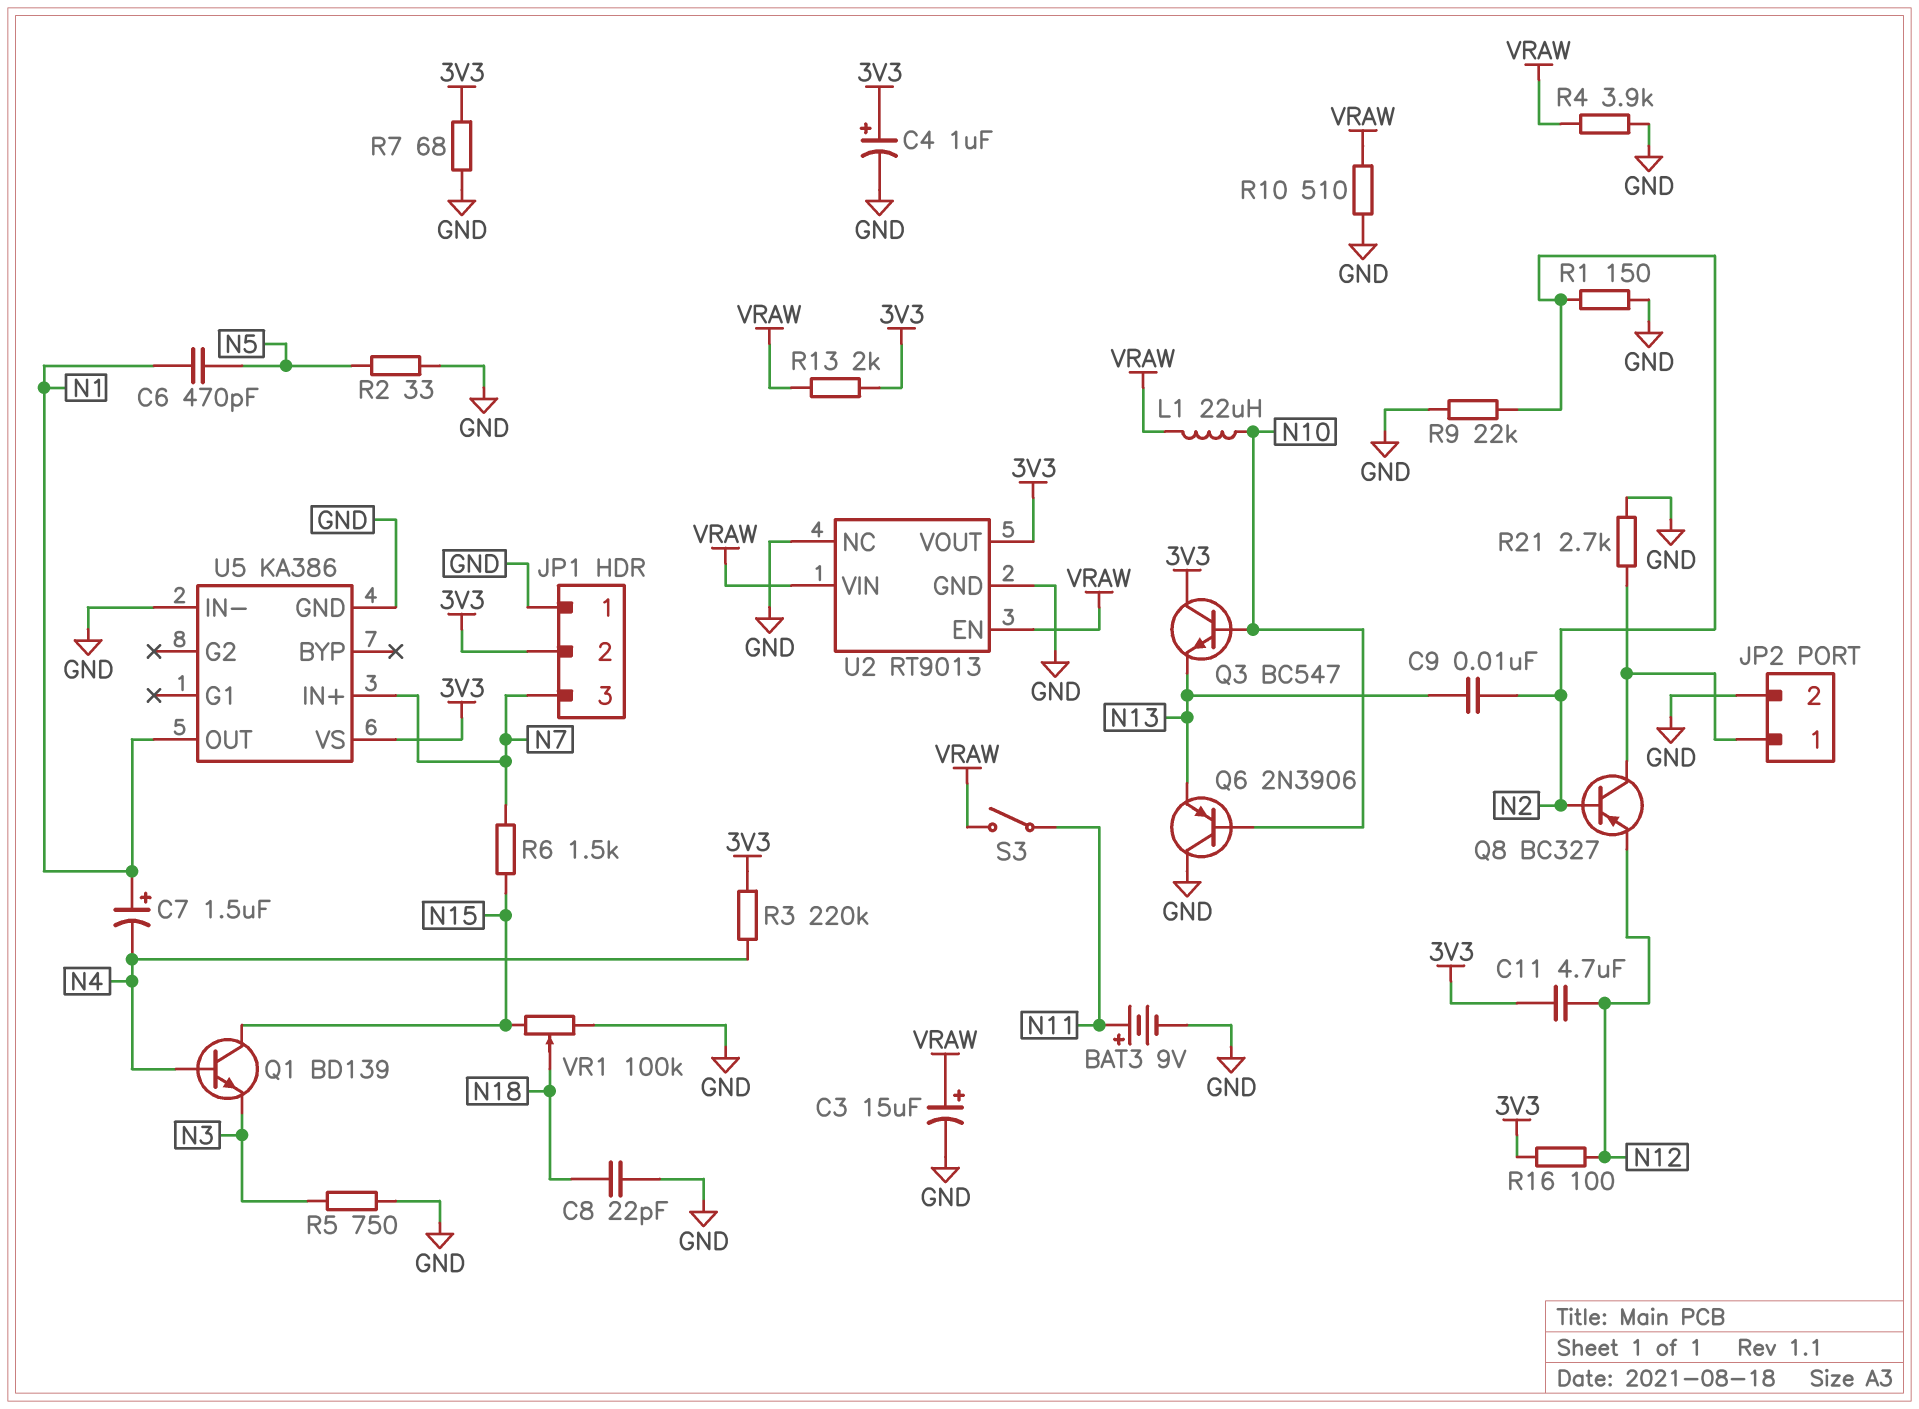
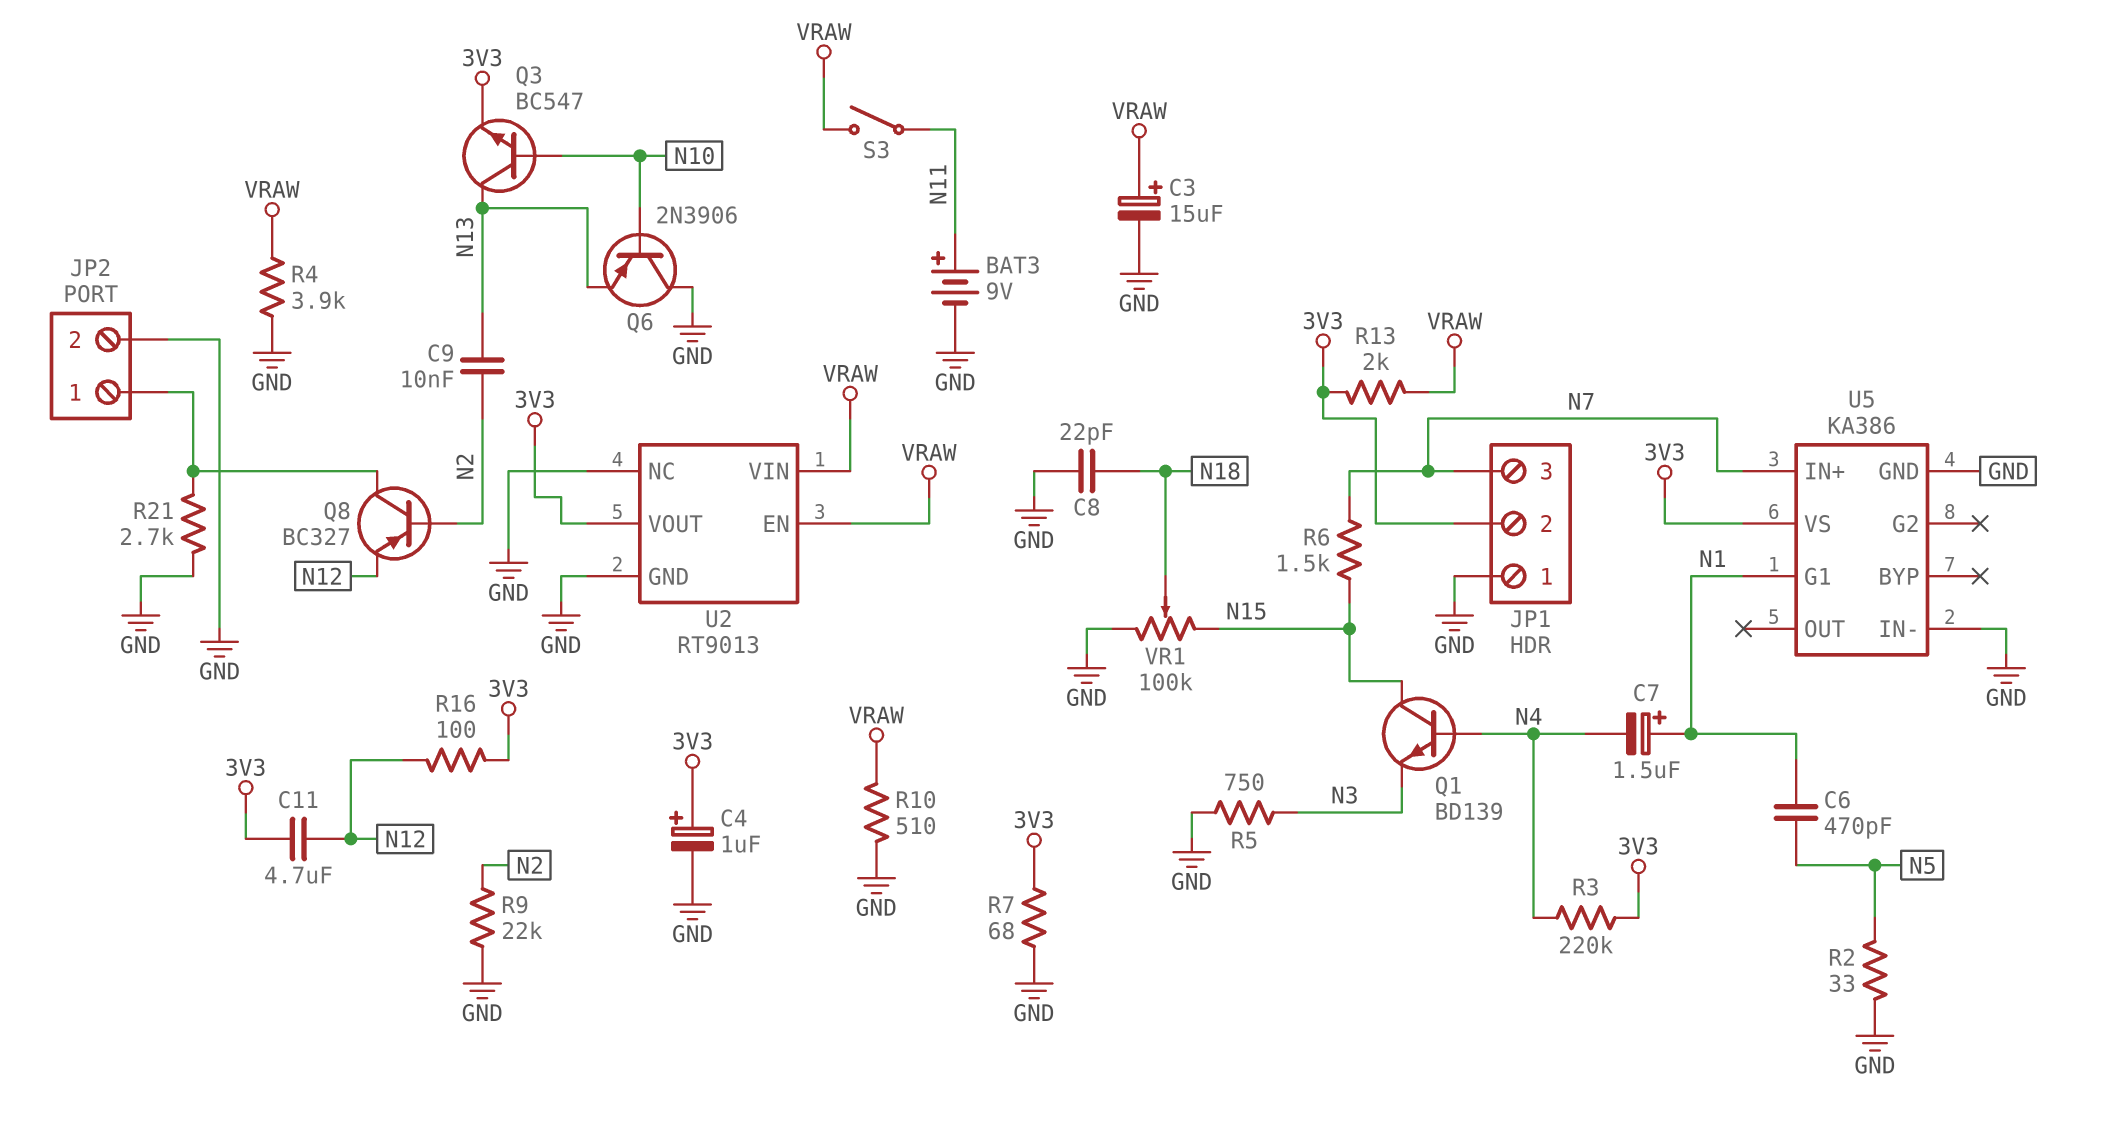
L1: 22uH (N10, VRAW) -> none
Q3: NPN BC547 (B N10, C 3V3, E N13) -> NPN BC547 (B N10, C N13, E 3V3)
R1: 150 (GND, N2) -> none
U5 pin G1: none -> N1
U5 pin OUT: N1 -> none

